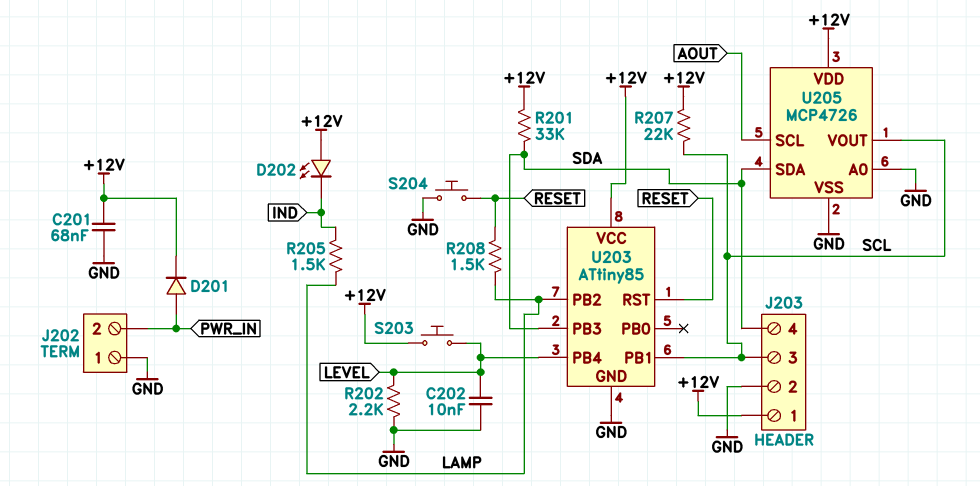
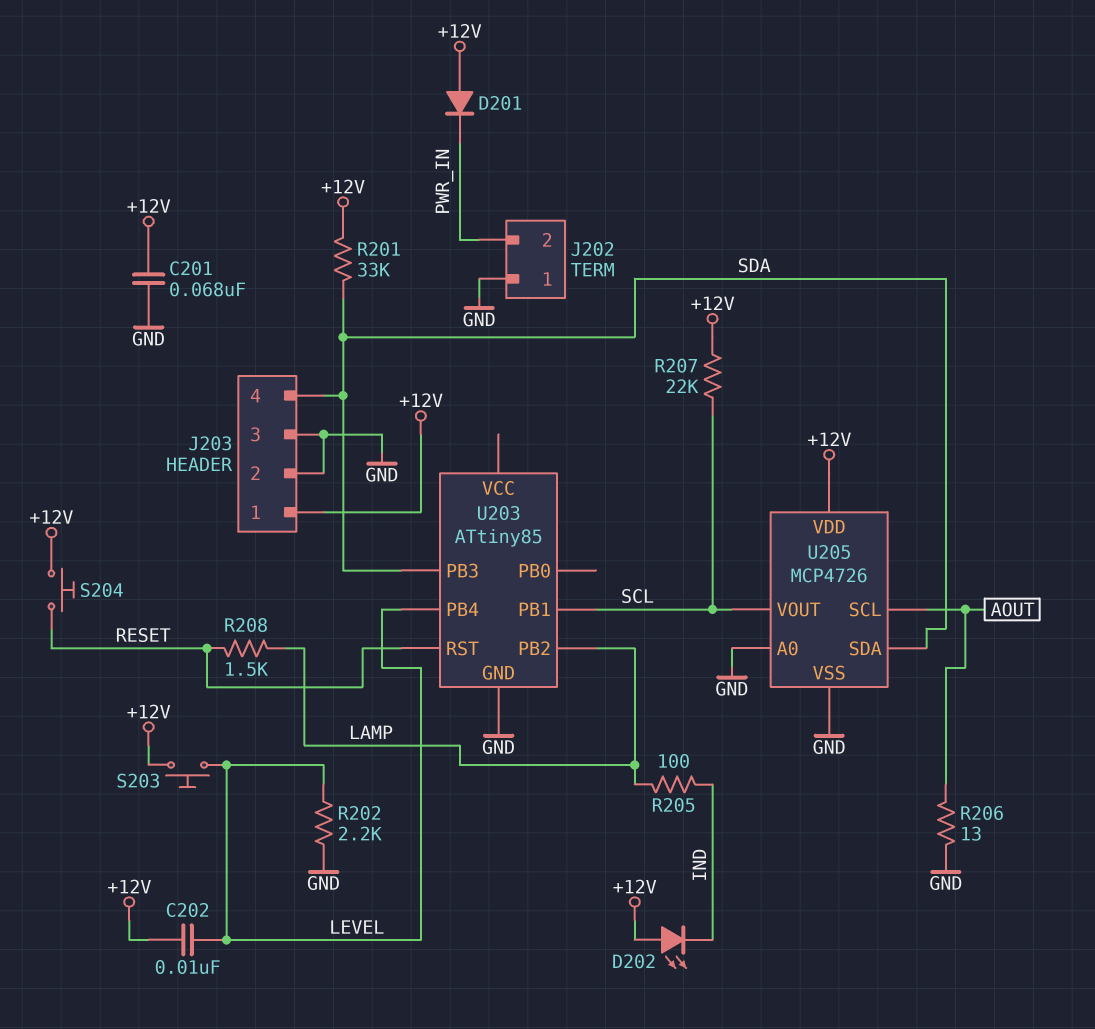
C202: 10nF (GND, LEVEL) -> 10nF (+12V, LEVEL)
D201: diode (A PWR_IN, K +12V) -> diode (A +12V, K PWR_IN)
J203 pin 3: SCL -> GND
R205: 1.5k (IND, LAMP) -> 100 (IND, LAMP)
R206: none -> 13 (AOUT, GND)
S204: button (GND, RESET) -> button (+12V, RESET)
U203 pin VCC: +12V -> none

